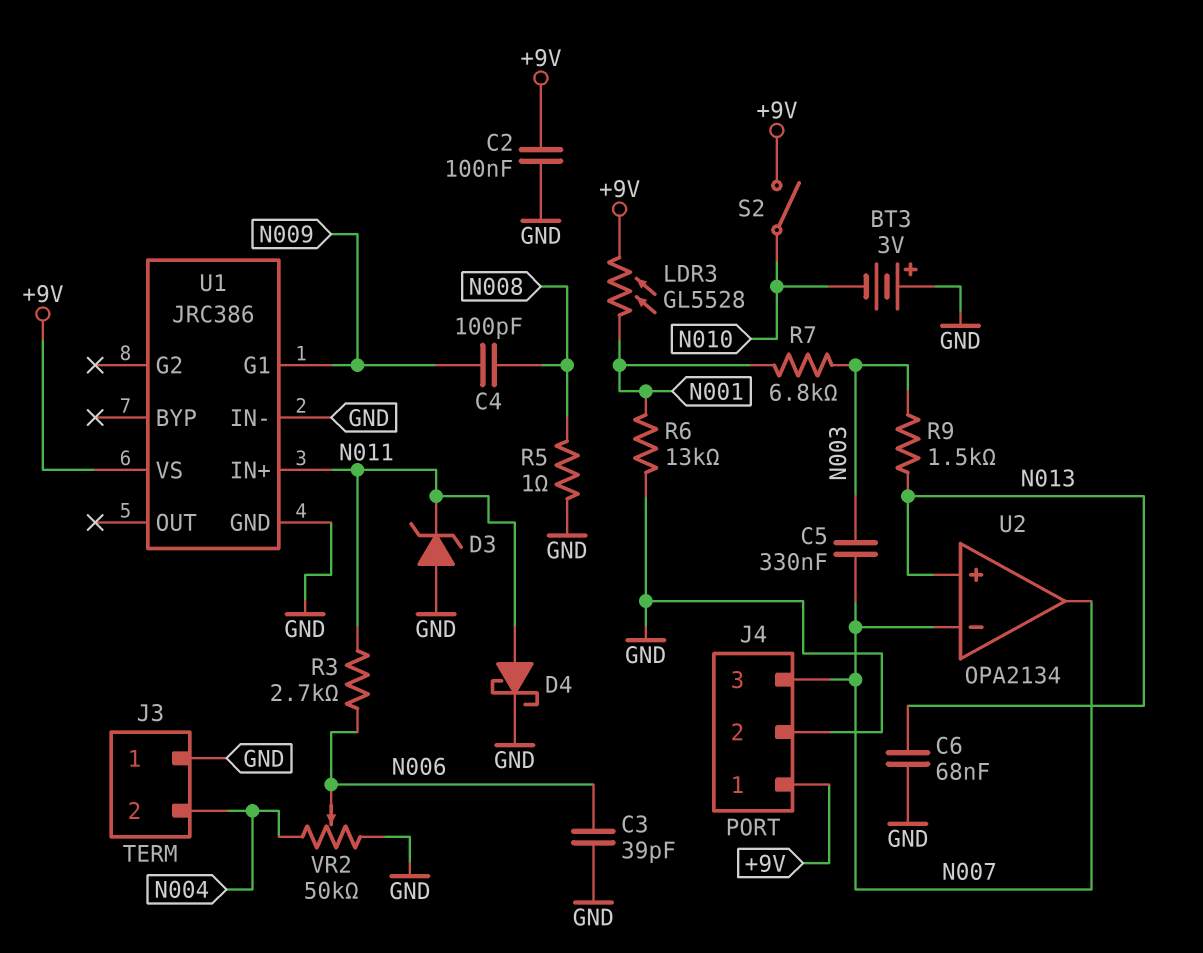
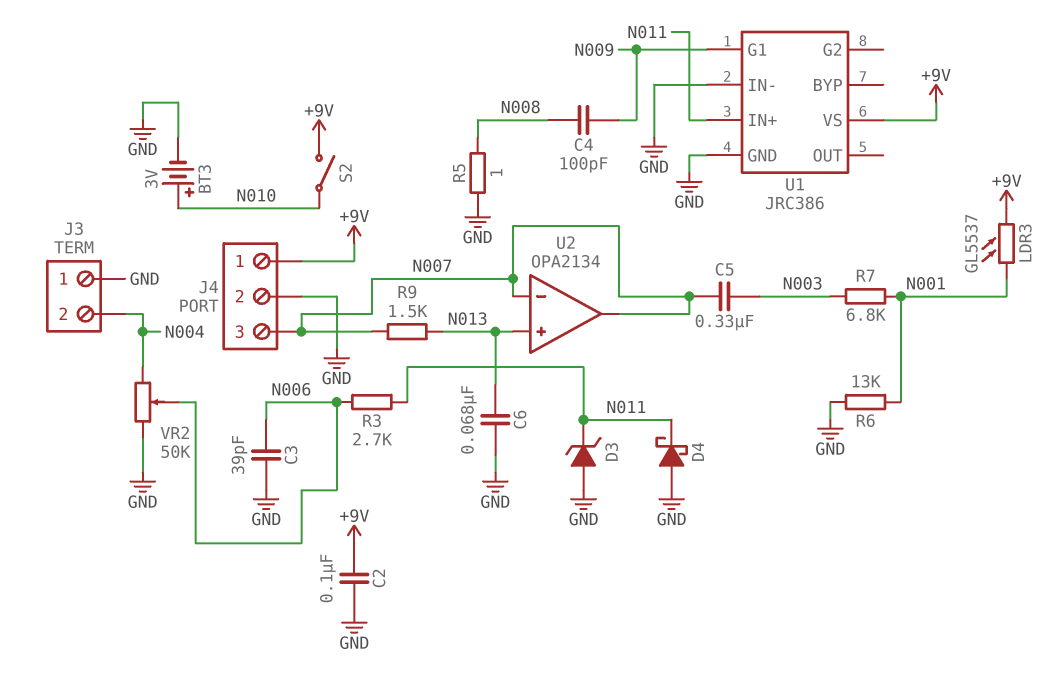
BT3: 3V (plus GND, minus N010) -> 3V (plus N010, minus GND)
D4: schottky (A N011, K GND) -> schottky (A GND, K N011)
LDR3: GL5528 (+9V, N001) -> GL5537 (+9V, N001)
R9: 1.5k (N003, N013) -> 1.5k (N007, N013)

